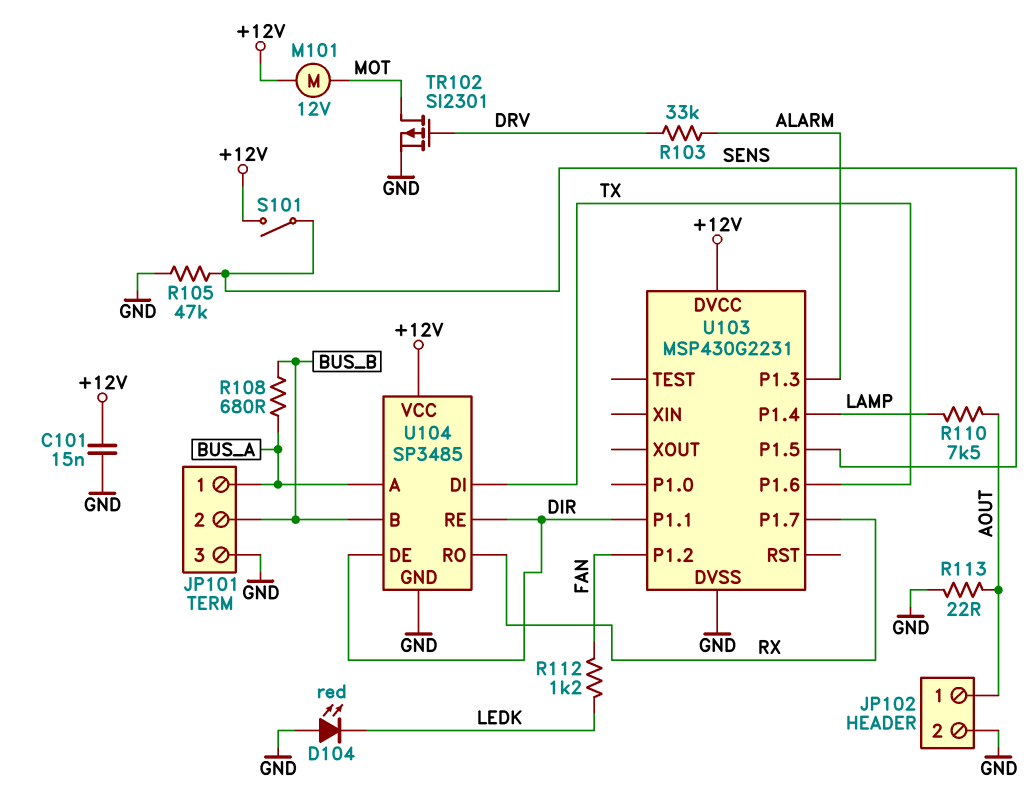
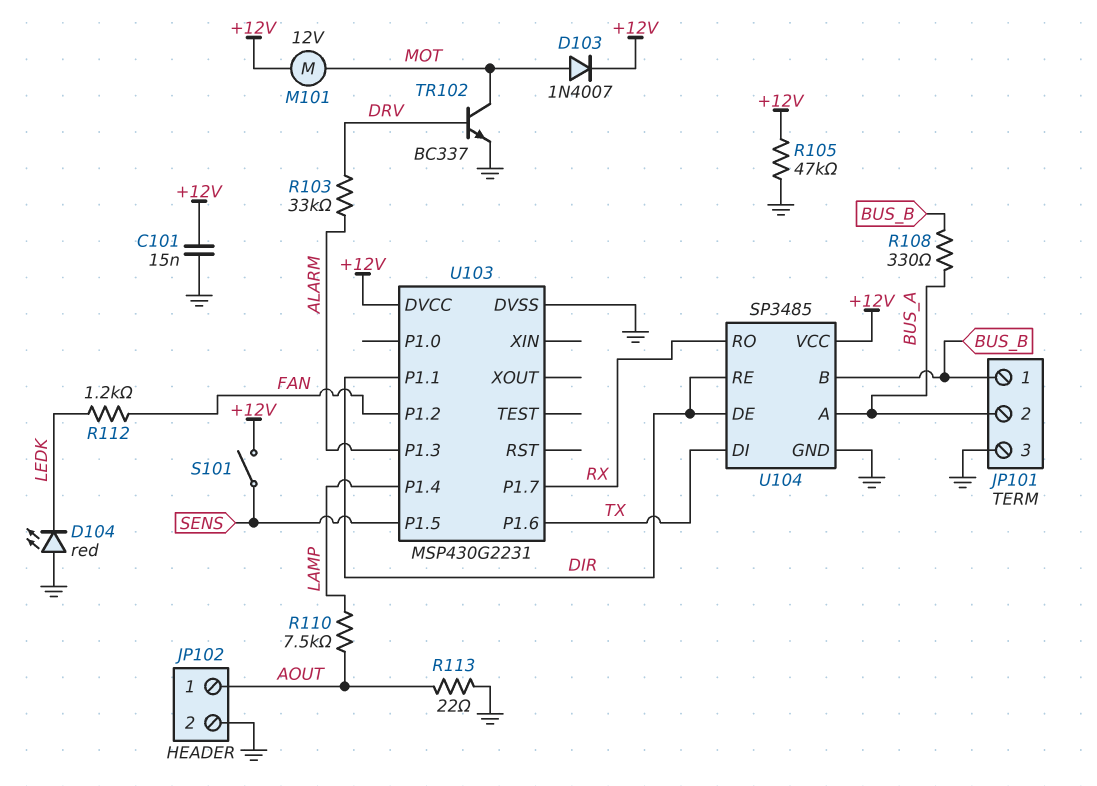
D103: none -> diode 1N4007 (A MOT, K +12V)
JP101 pin 1: BUS_A -> BUS_B
JP101 pin 2: BUS_B -> BUS_A
R105: 47k (GND, SENS) -> 47k (+12V, GND)
R108: 680 (BUS_A, BUS_B) -> 330 (BUS_A, BUS_B)
TR102: PMOS SI2301 (G DRV, D MOT, S GND) -> NPN BC337 (B DRV, C MOT, E GND)

